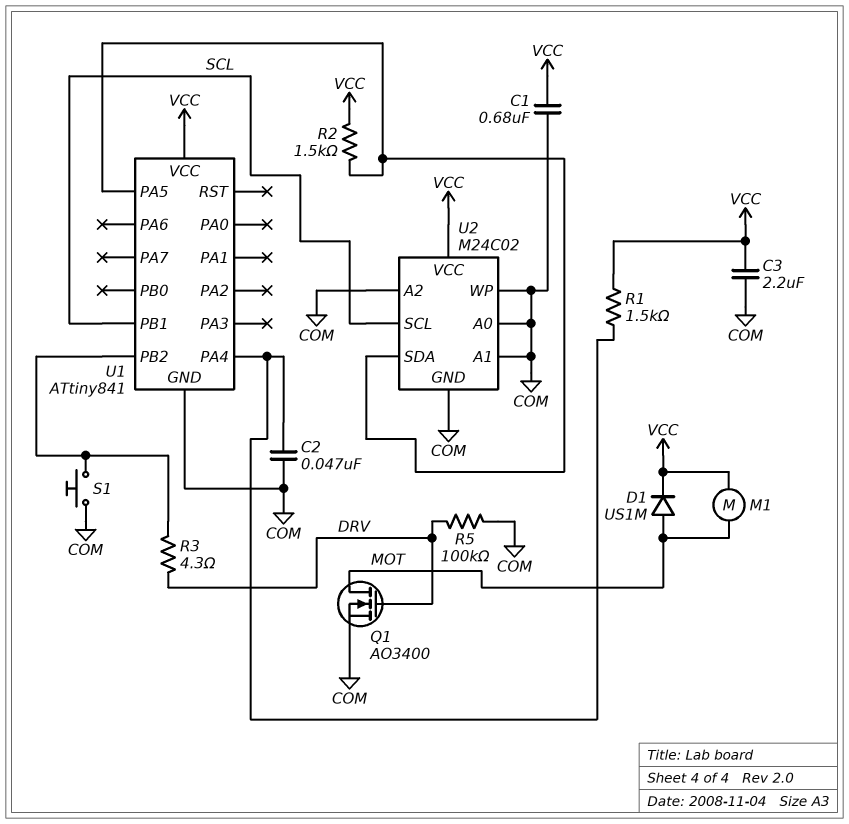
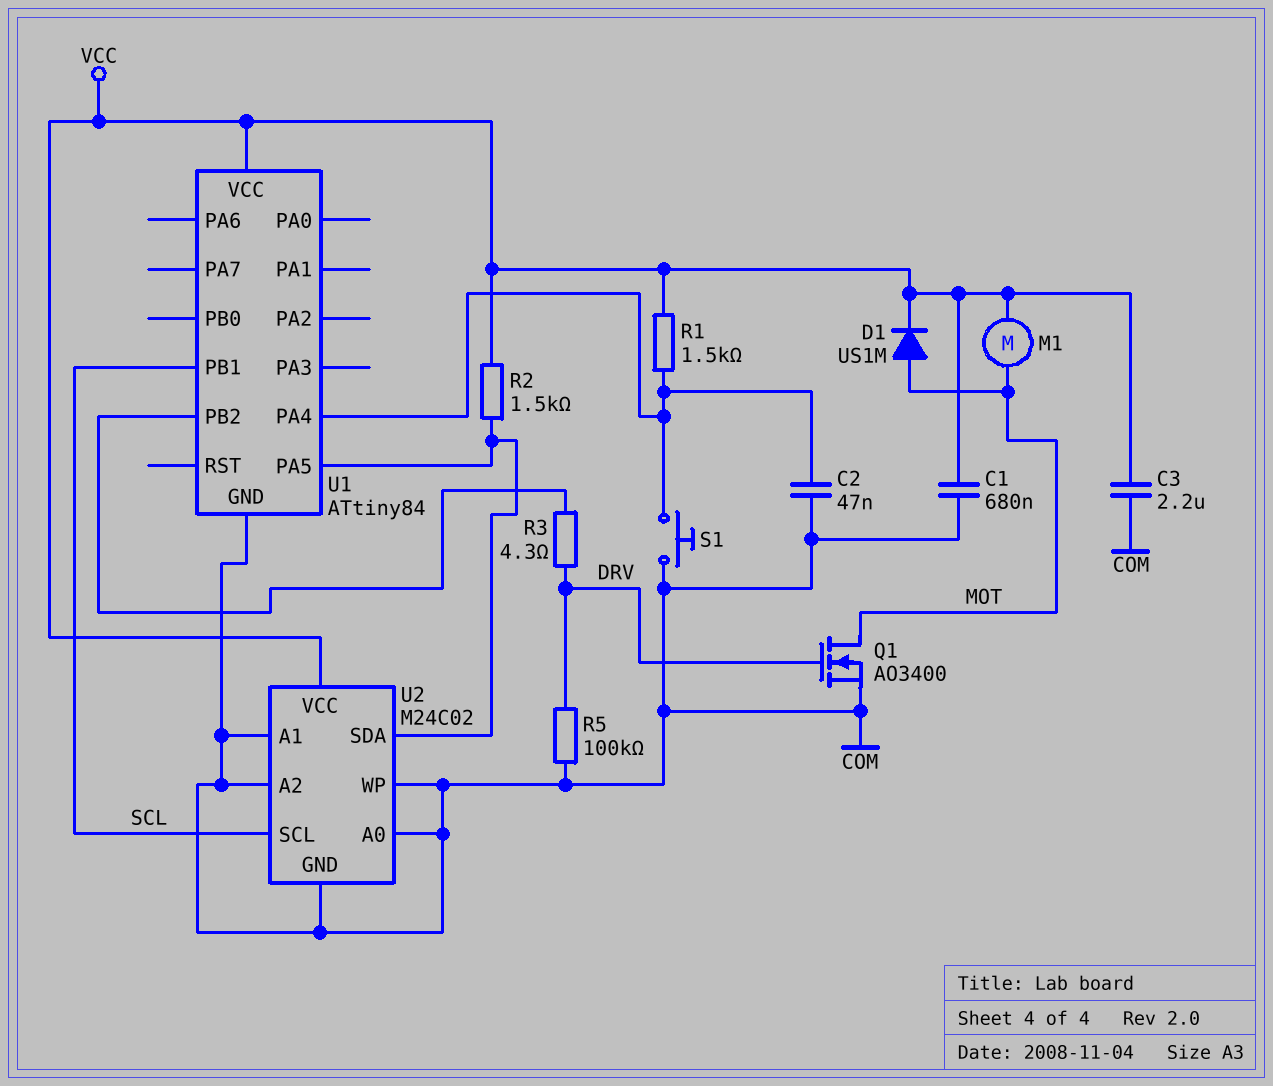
S1: button (COM, U1/PB2) -> button (COM, U1/PA4)
U1: ATtiny841 -> ATtiny84

